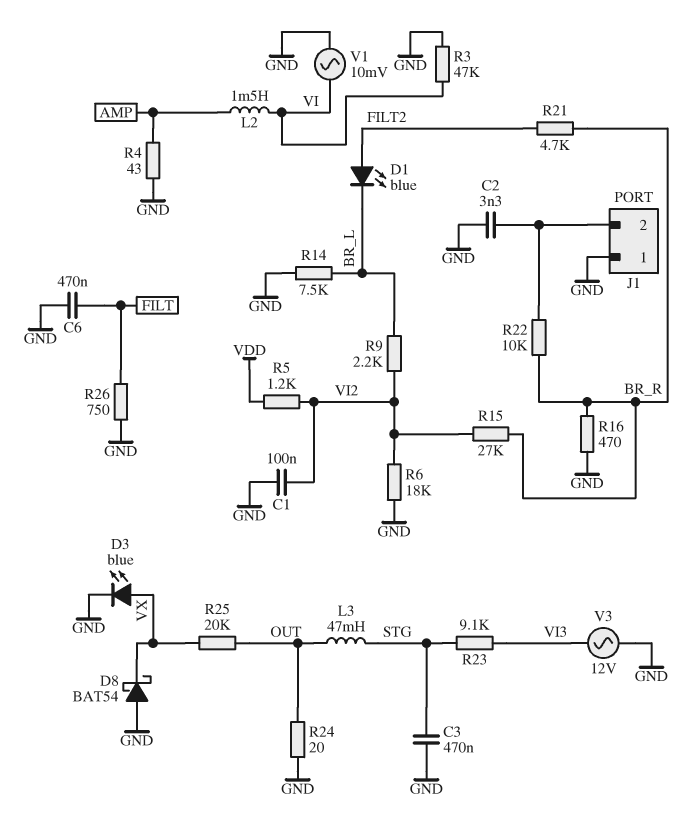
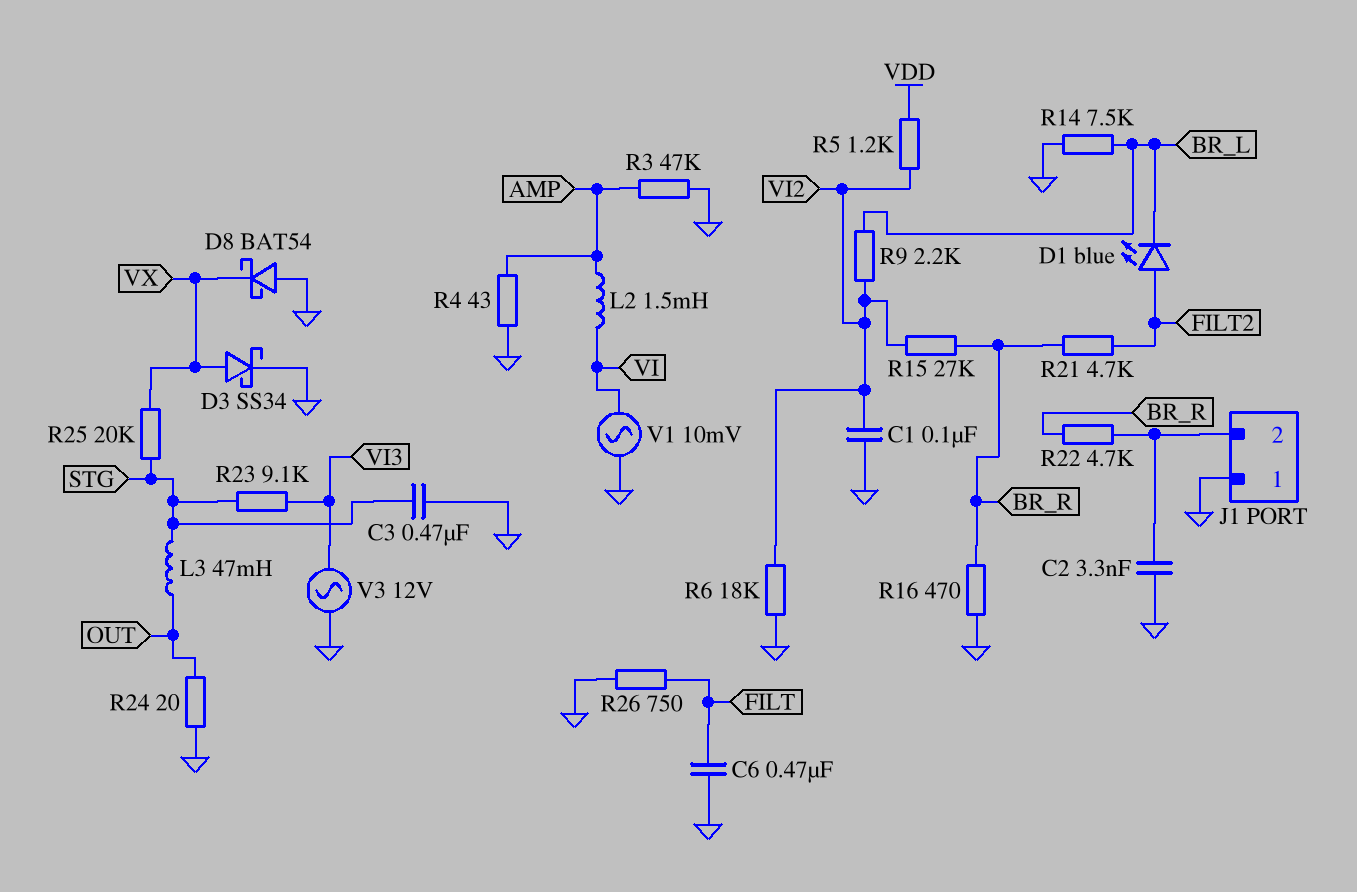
D3: LED blue (A VX, K GND) -> schottky SS34 (A VX, K GND)
R3: 47k (GND, VI) -> 47k (AMP, GND)
R22: 10k (BR_R, J1/2) -> 4.7k (BR_R, J1/2)
R25: 20k (OUT, VX) -> 20k (STG, VX)

